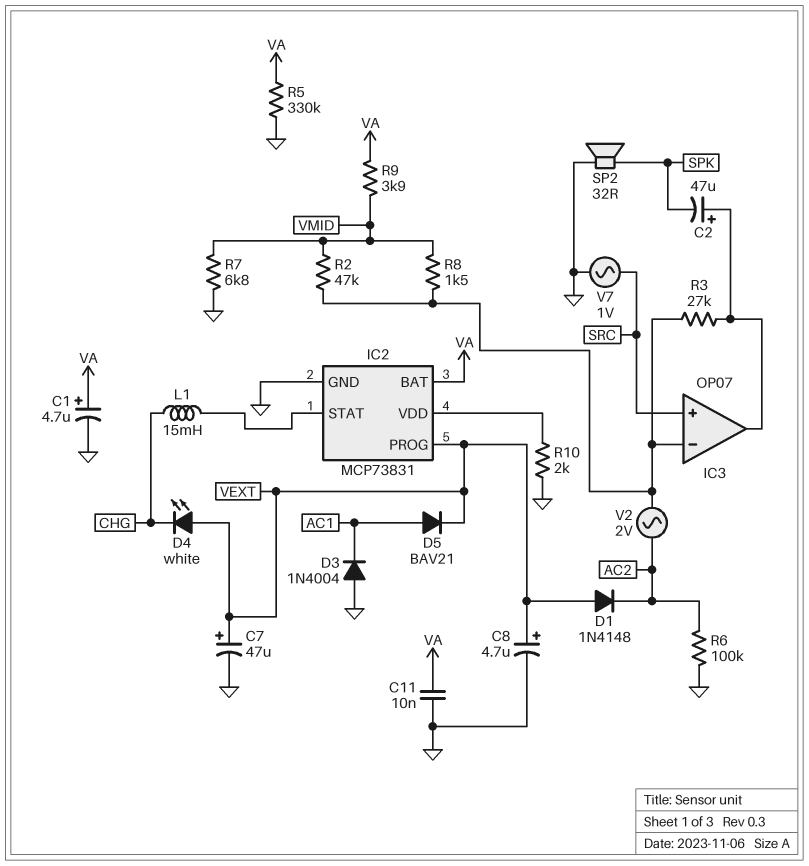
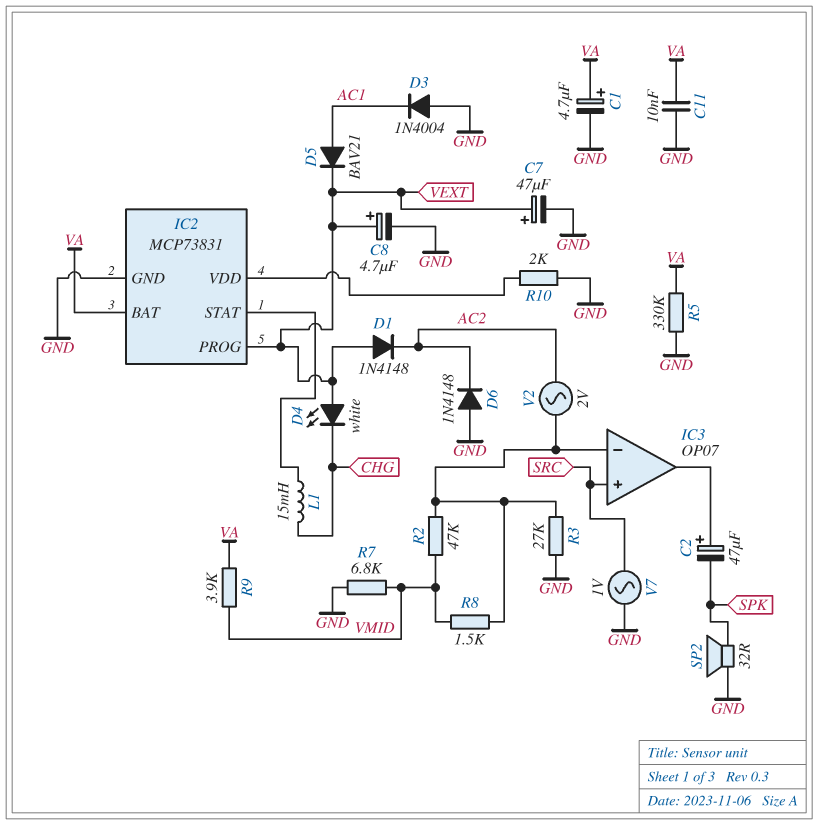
D6: none -> diode 1N4148 (A GND, K AC2)
R3: 27k (IC3/in-, IC3/out) -> 27k (GND, IC3/in-)
R6: 100k (AC2, GND) -> none

